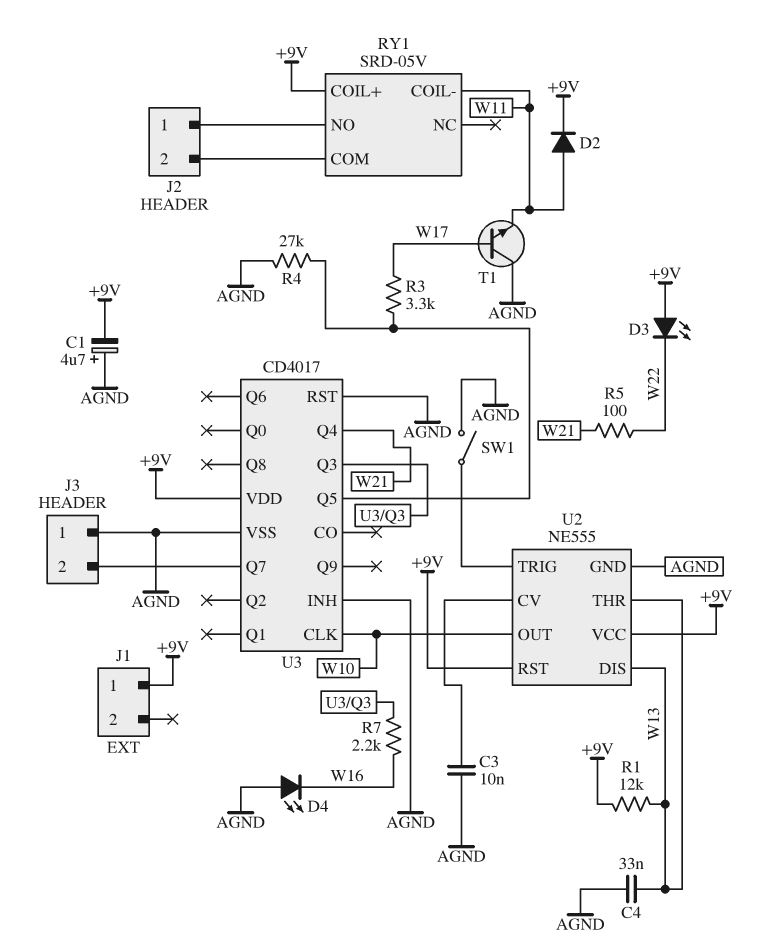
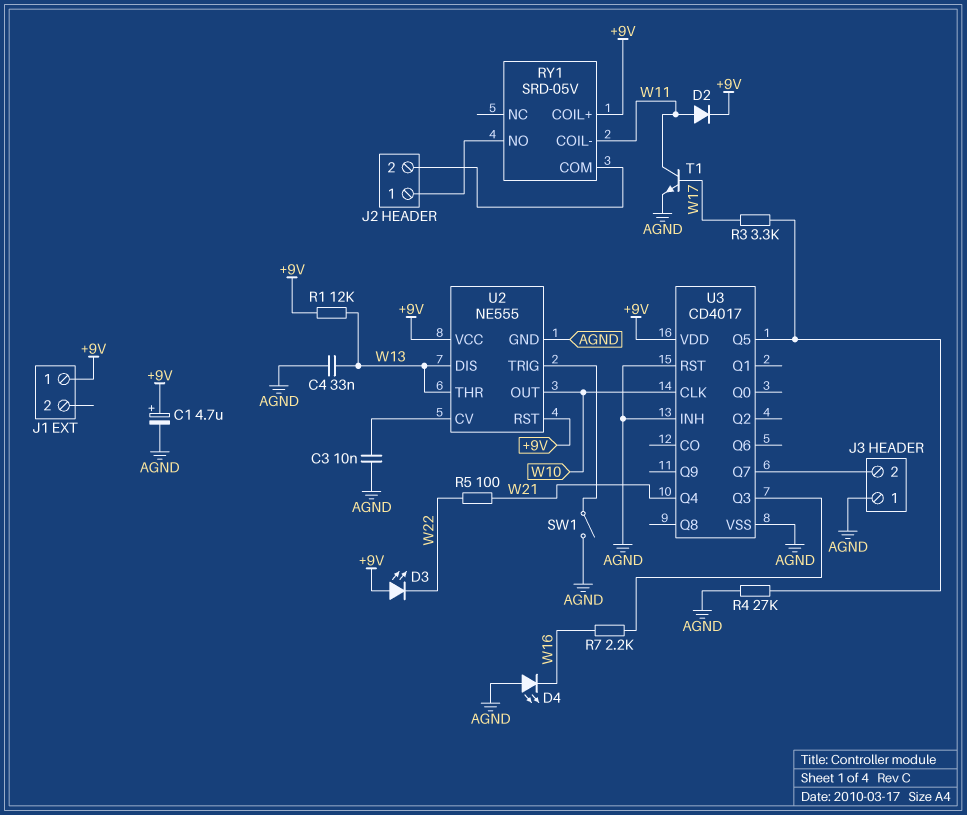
C1: 4.7uF (plus AGND, minus +9V) -> 4.7uF (plus +9V, minus AGND)
T1: NPN (B W17, C AGND, E W11) -> NPN (B W17, C W11, E AGND)

